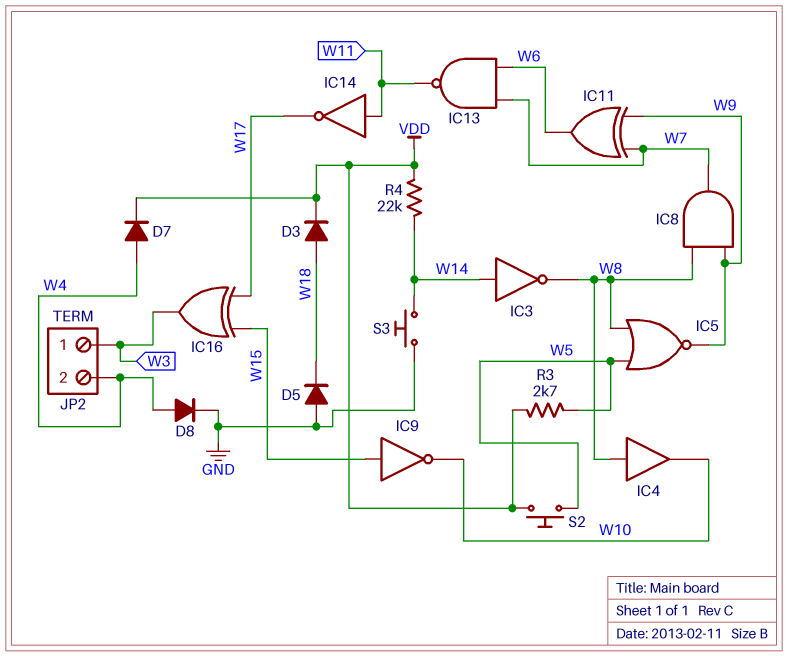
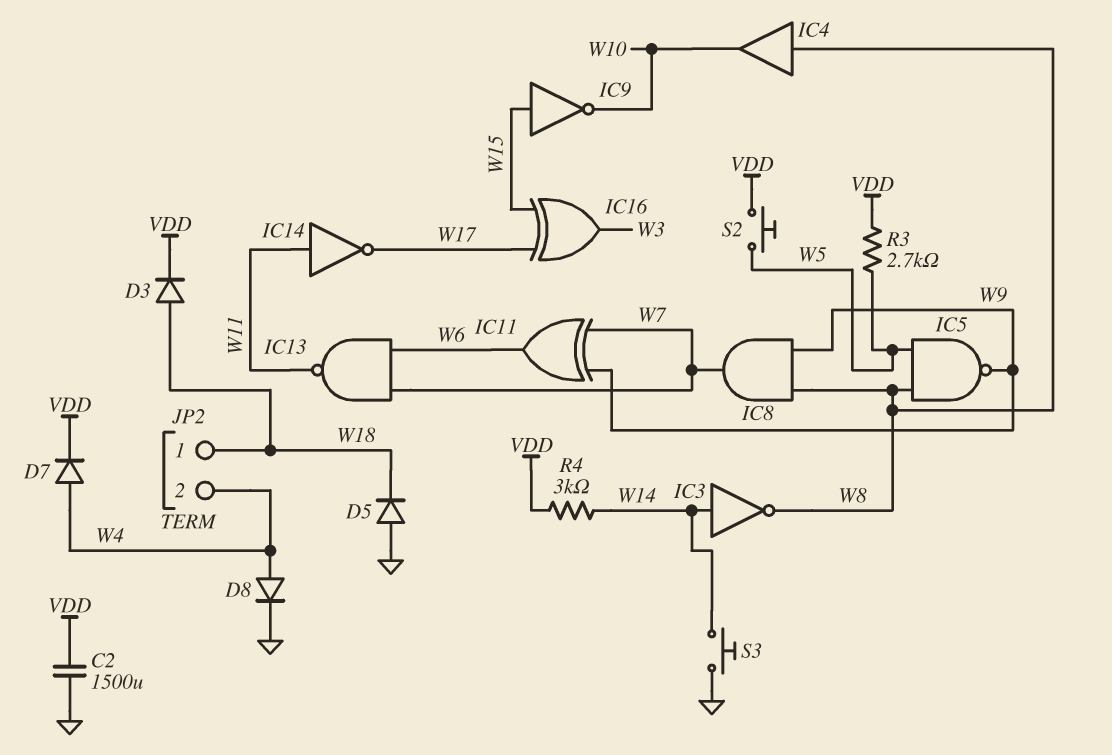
C2: none -> 1500uF (GND, VDD)
IC5: NOR (in W5, in W8, out W9) -> NAND (in W5, in W8, out W9)
JP2 pin 1: W3 -> W18
R4: 22k (VDD, W14) -> 3k (VDD, W14)

